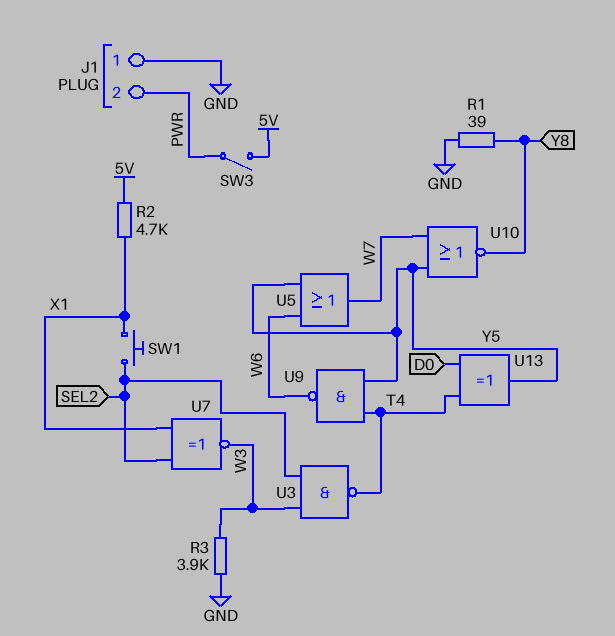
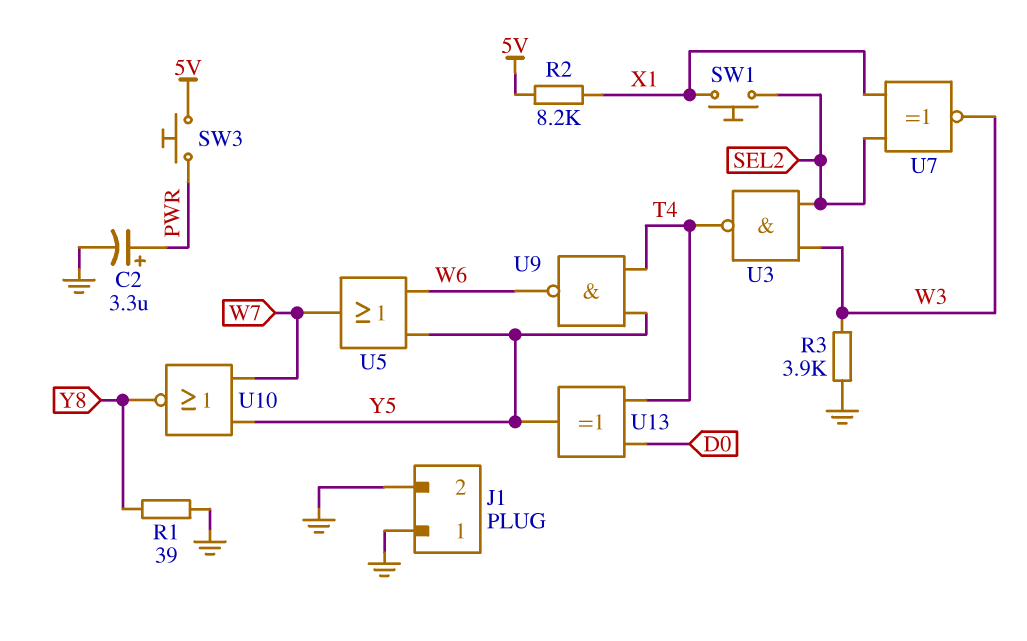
C2: none -> 3.3uF (plus PWR, minus GND)
J1 pin 2: PWR -> GND
R2: 4.7k (5V, X1) -> 8.2k (5V, X1)
SW3: switch (5V, PWR) -> button (5V, PWR)

